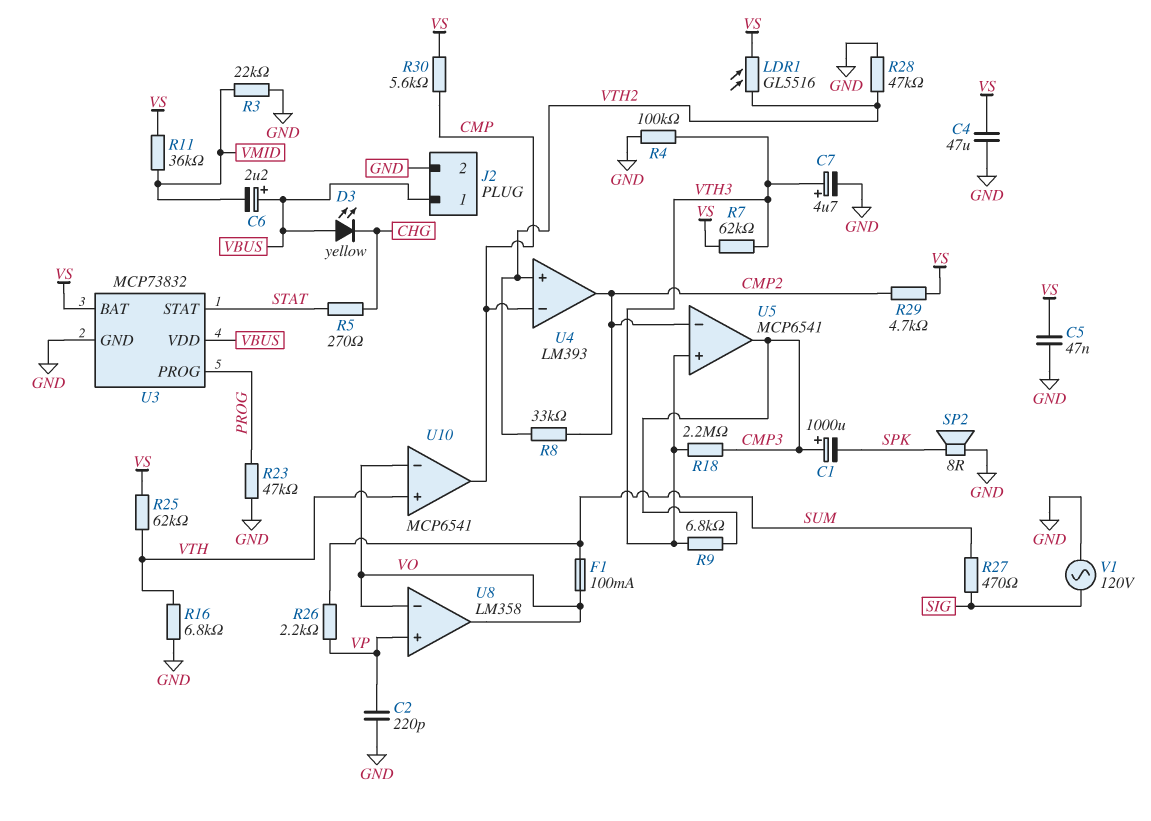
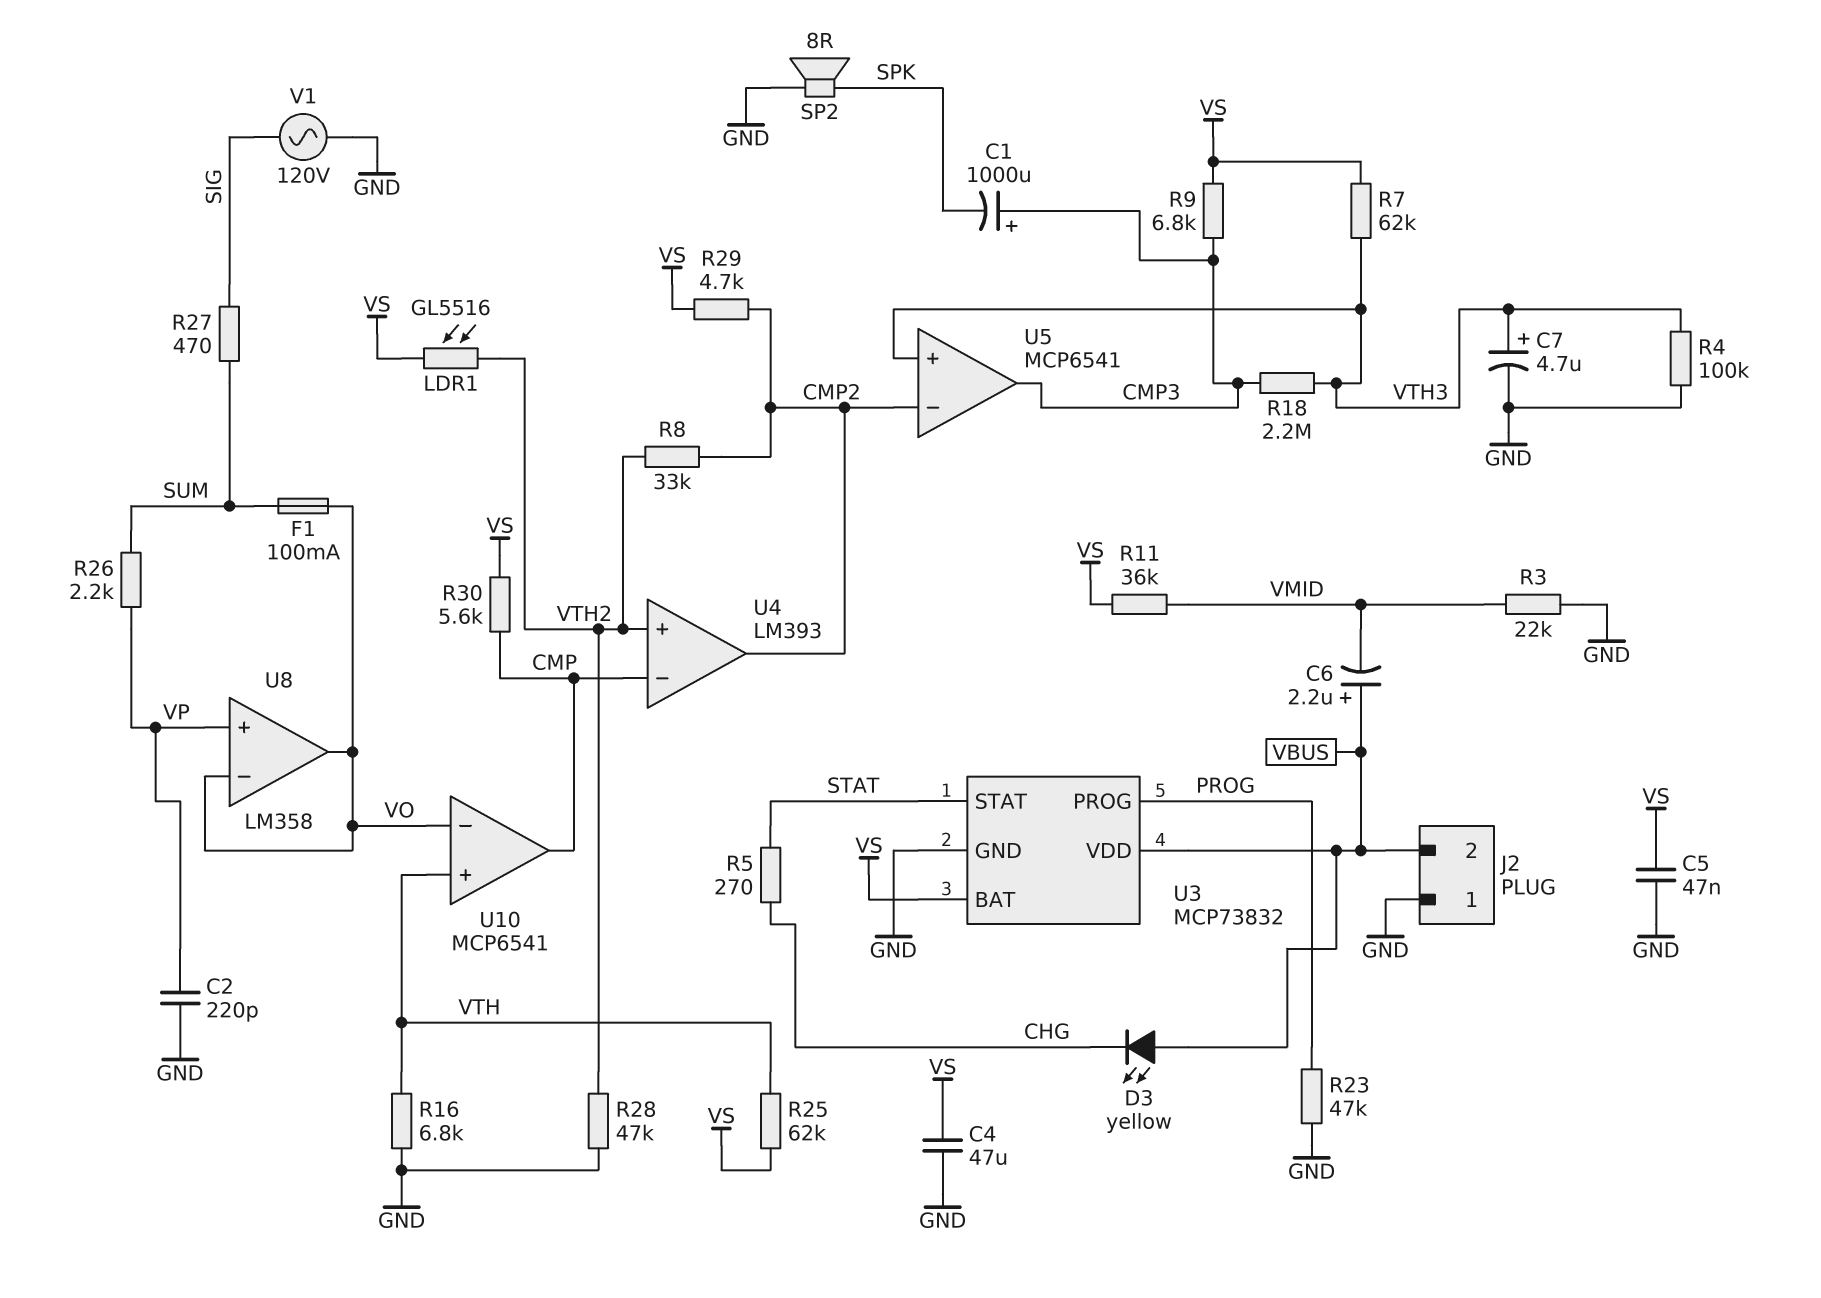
J2 pin 1: VBUS -> GND
J2 pin 2: GND -> VBUS
R9: 6.8k (CMP3, VTH3) -> 6.8k (CMP3, VS)

